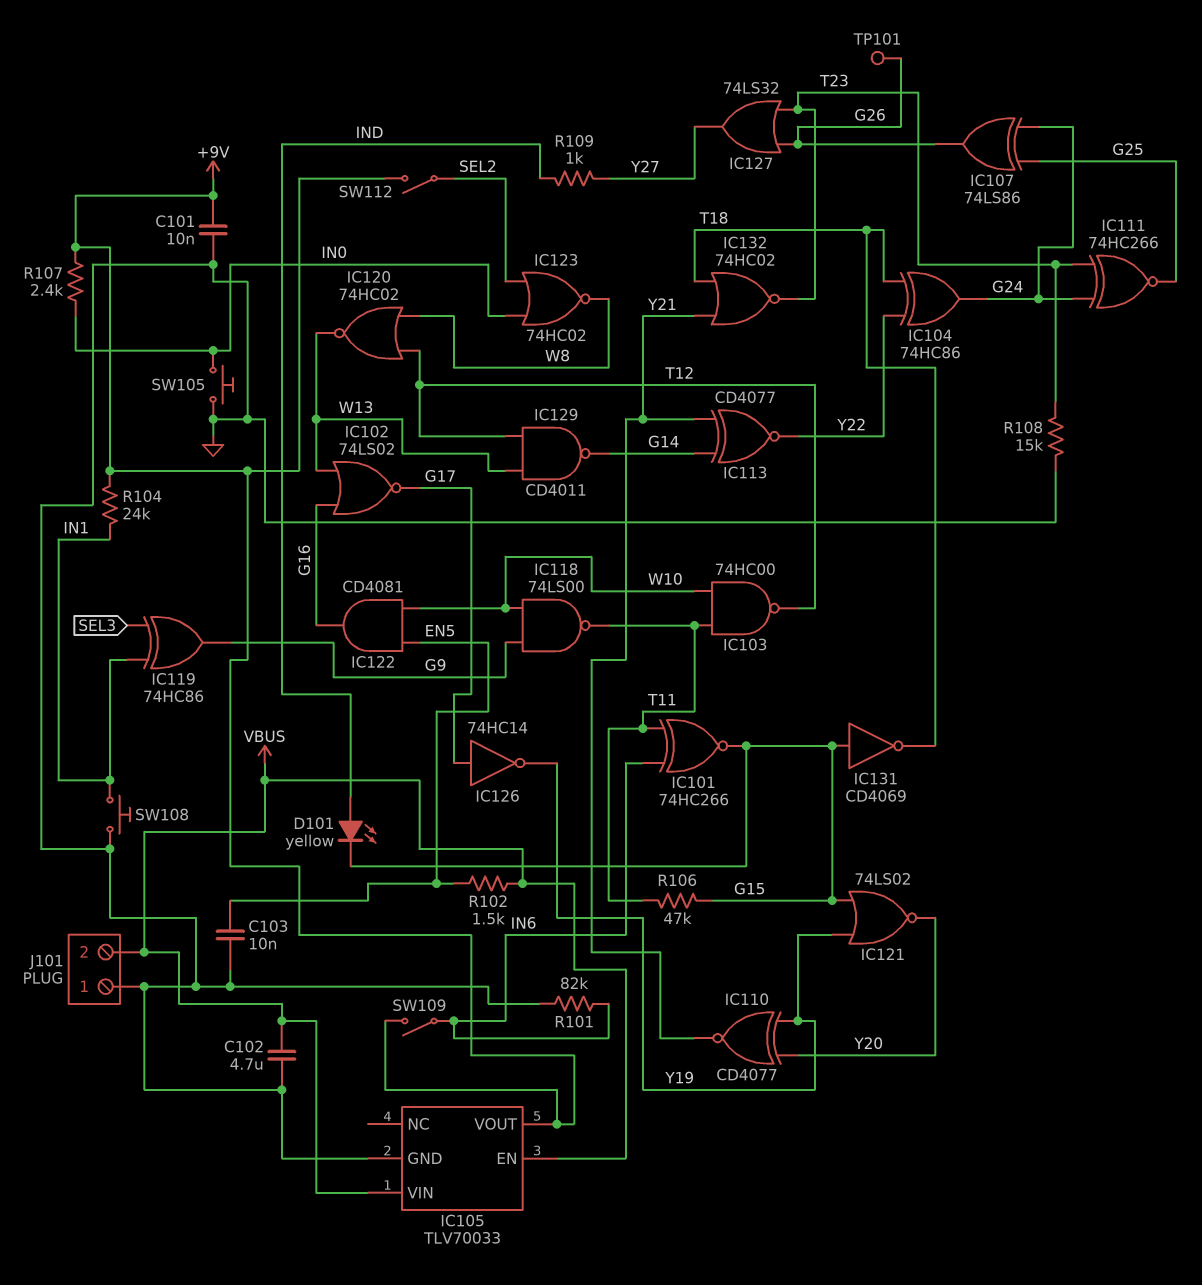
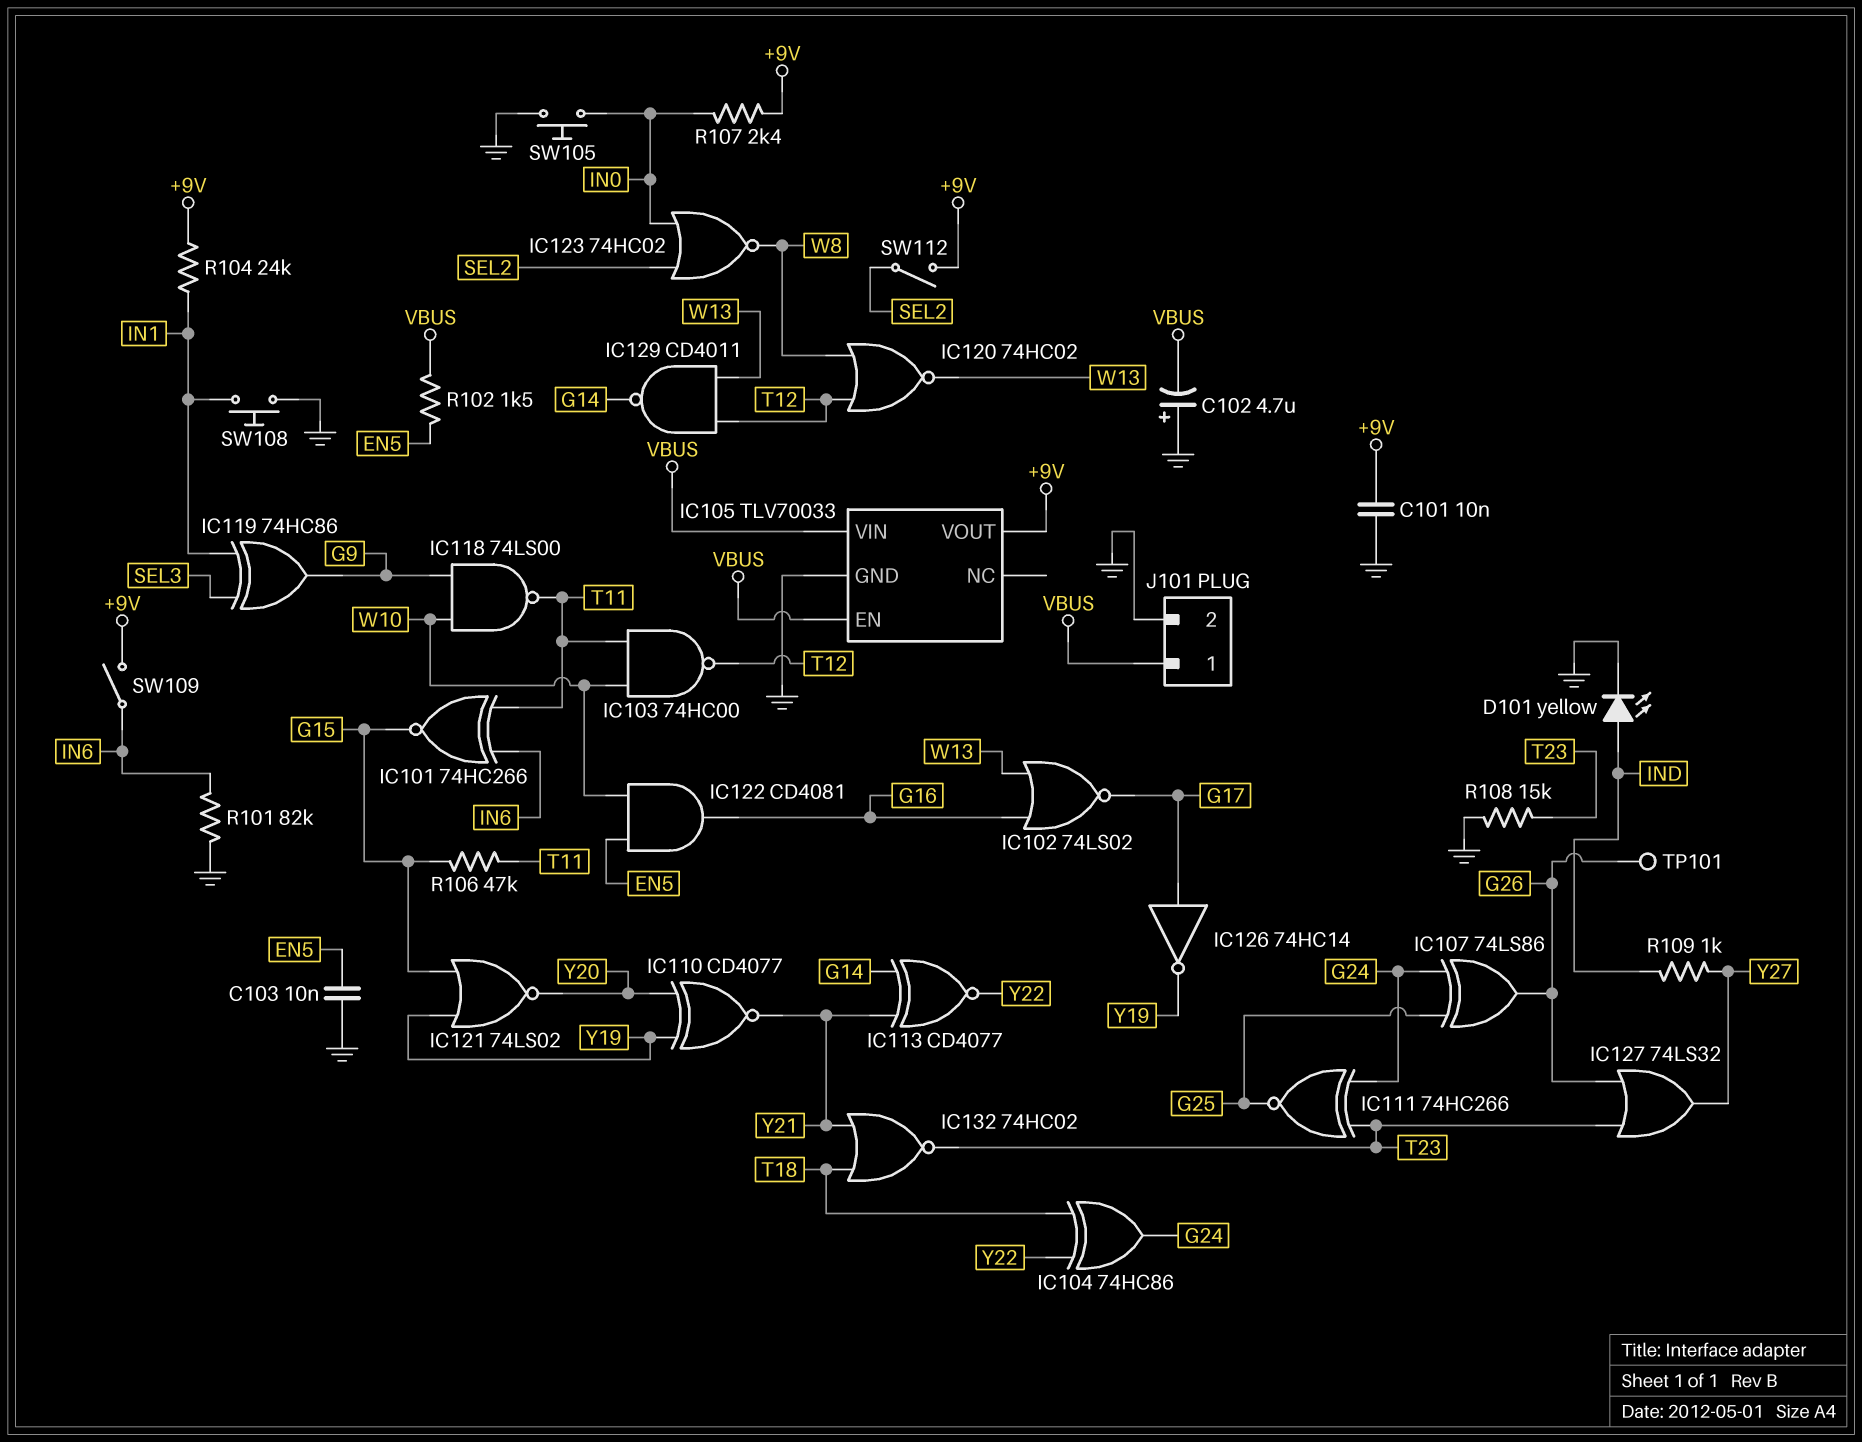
C102: 4.7uF (GND, VBUS) -> 4.7uF (plus GND, minus VBUS)
D101: LED yellow (A IND, K G15) -> LED yellow (A IND, K GND)
IC131: NOT CD4069 (in G15, out T18) -> none
J101 pin 1: GND -> VBUS
J101 pin 2: VBUS -> GND

